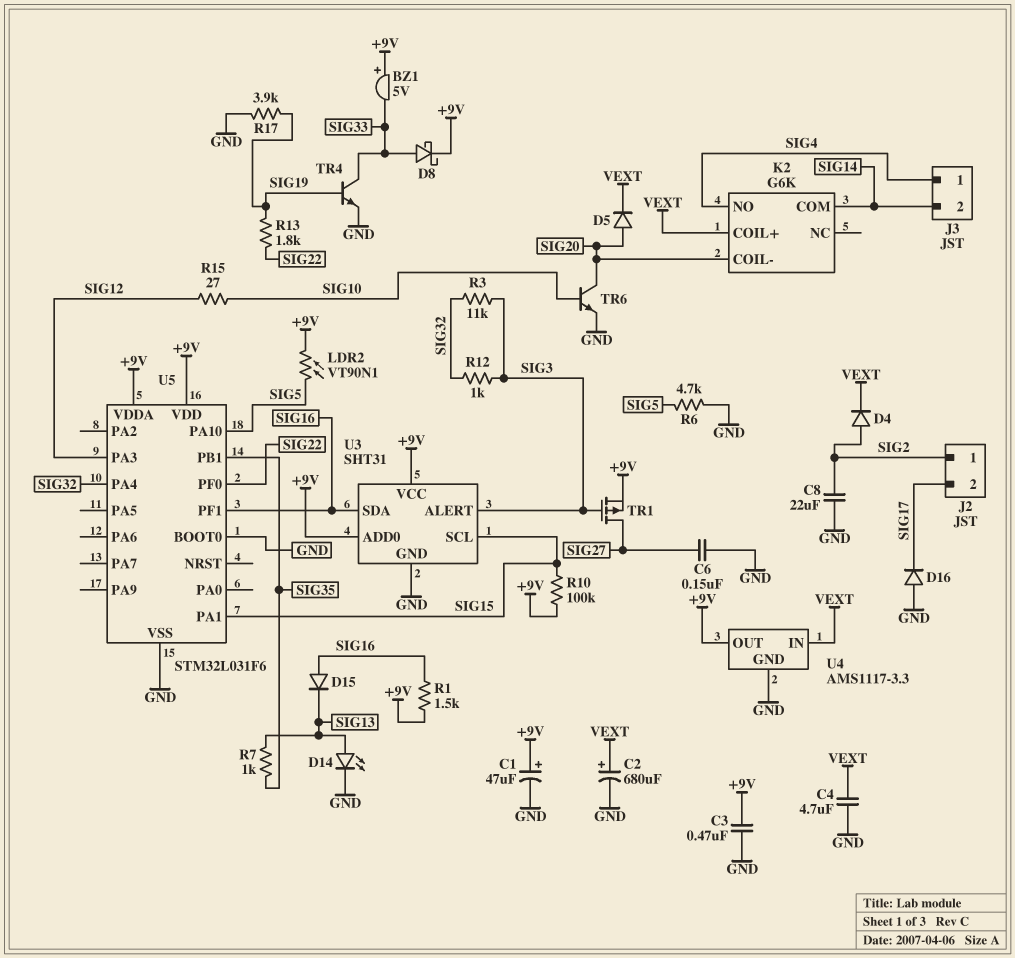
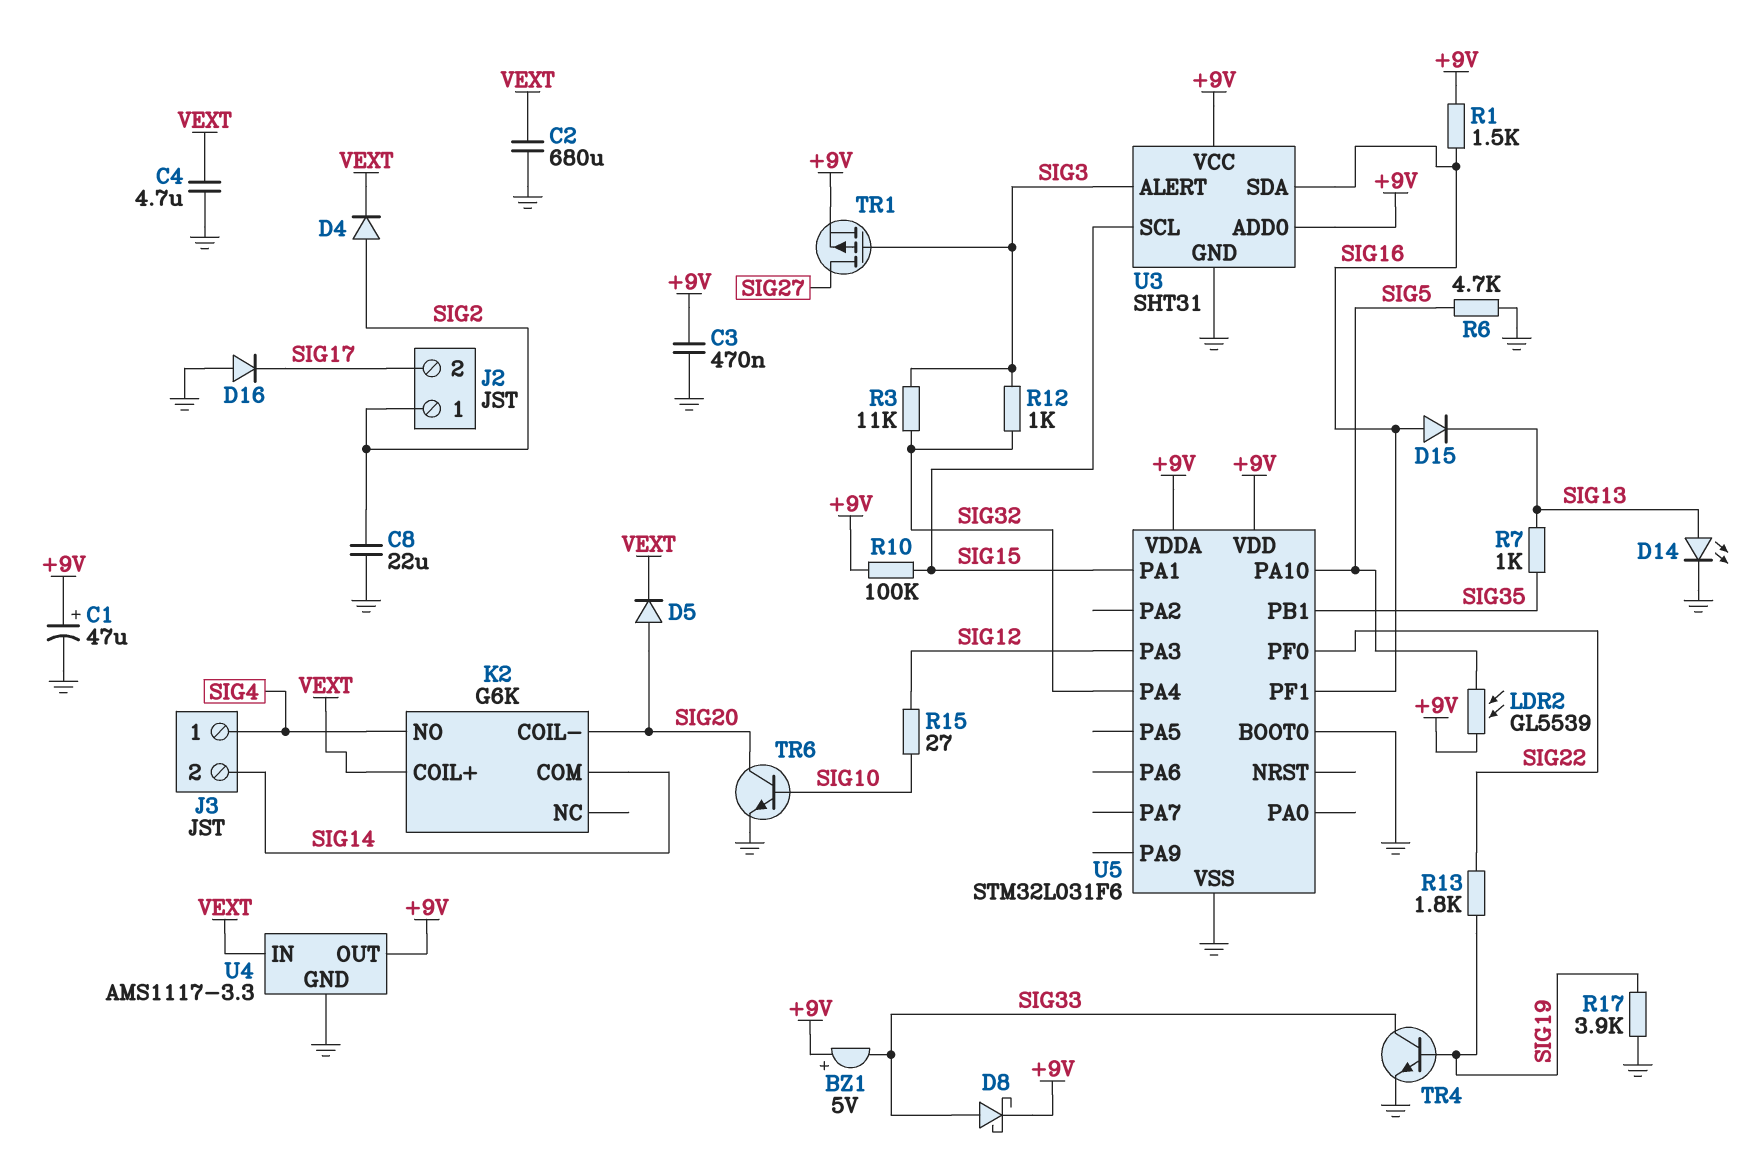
C2: 680uF (plus VEXT, minus GND) -> 680uF (GND, VEXT)
C6: 150nF (GND, SIG27) -> none
LDR2: VT90N1 (+9V, SIG5) -> GL5539 (+9V, SIG5)

